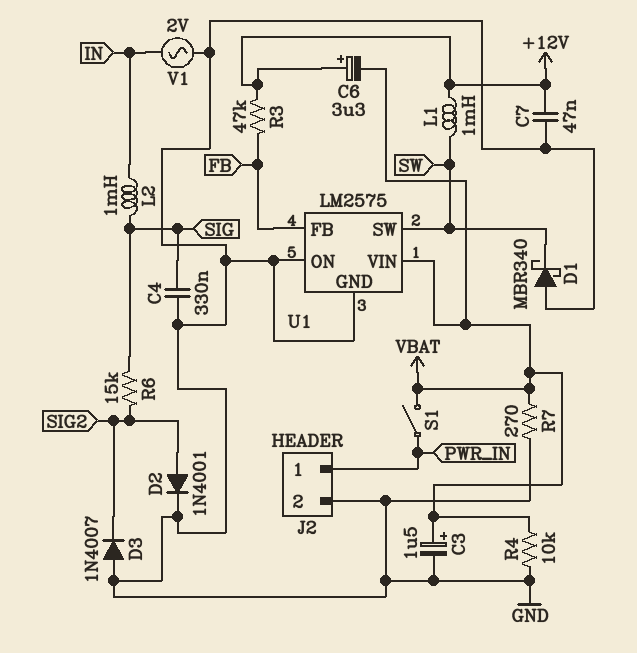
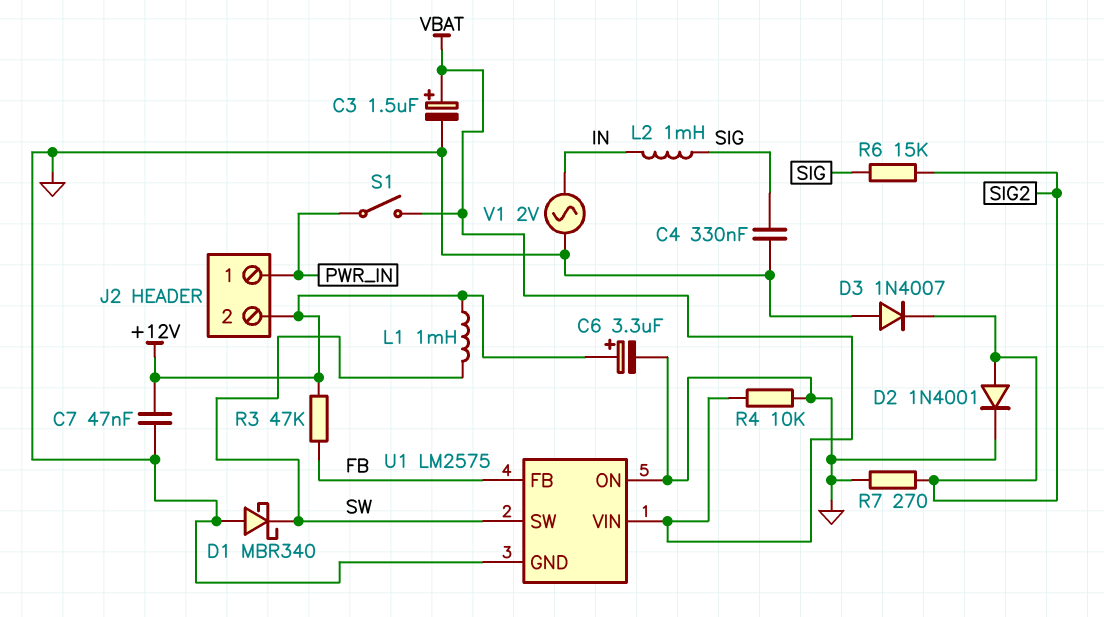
C6: 3.3uF (plus +12V, minus VBAT) -> 3.3uF (plus +12V, minus GND)
J2 pin 2: GND -> +12V
R7: 270 (GND, VBAT) -> 270 (GND, SIG2)

